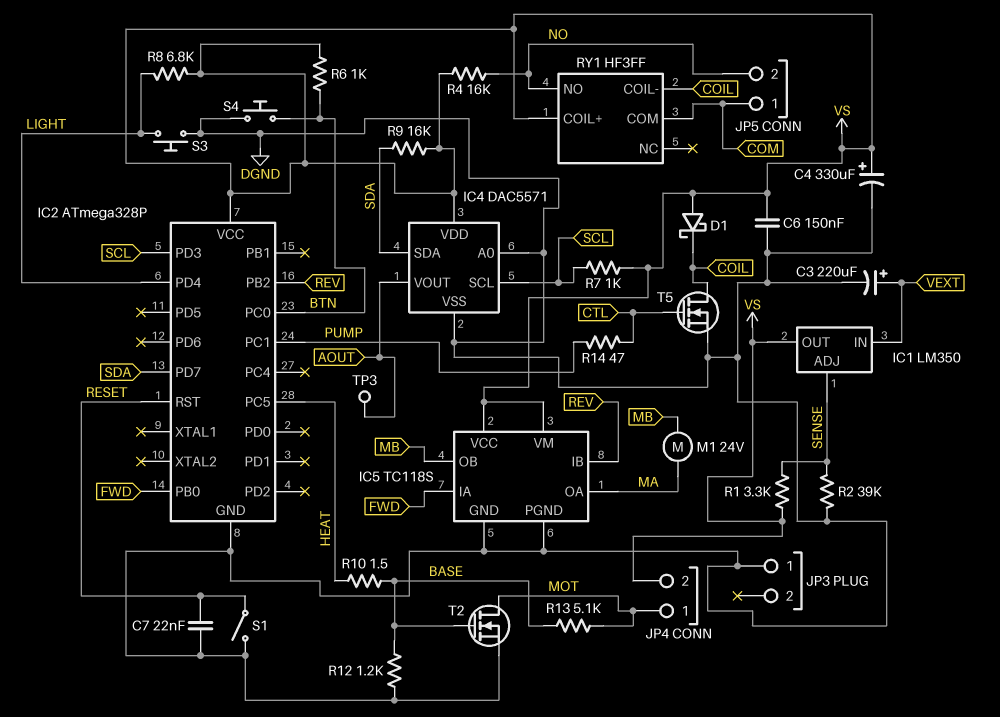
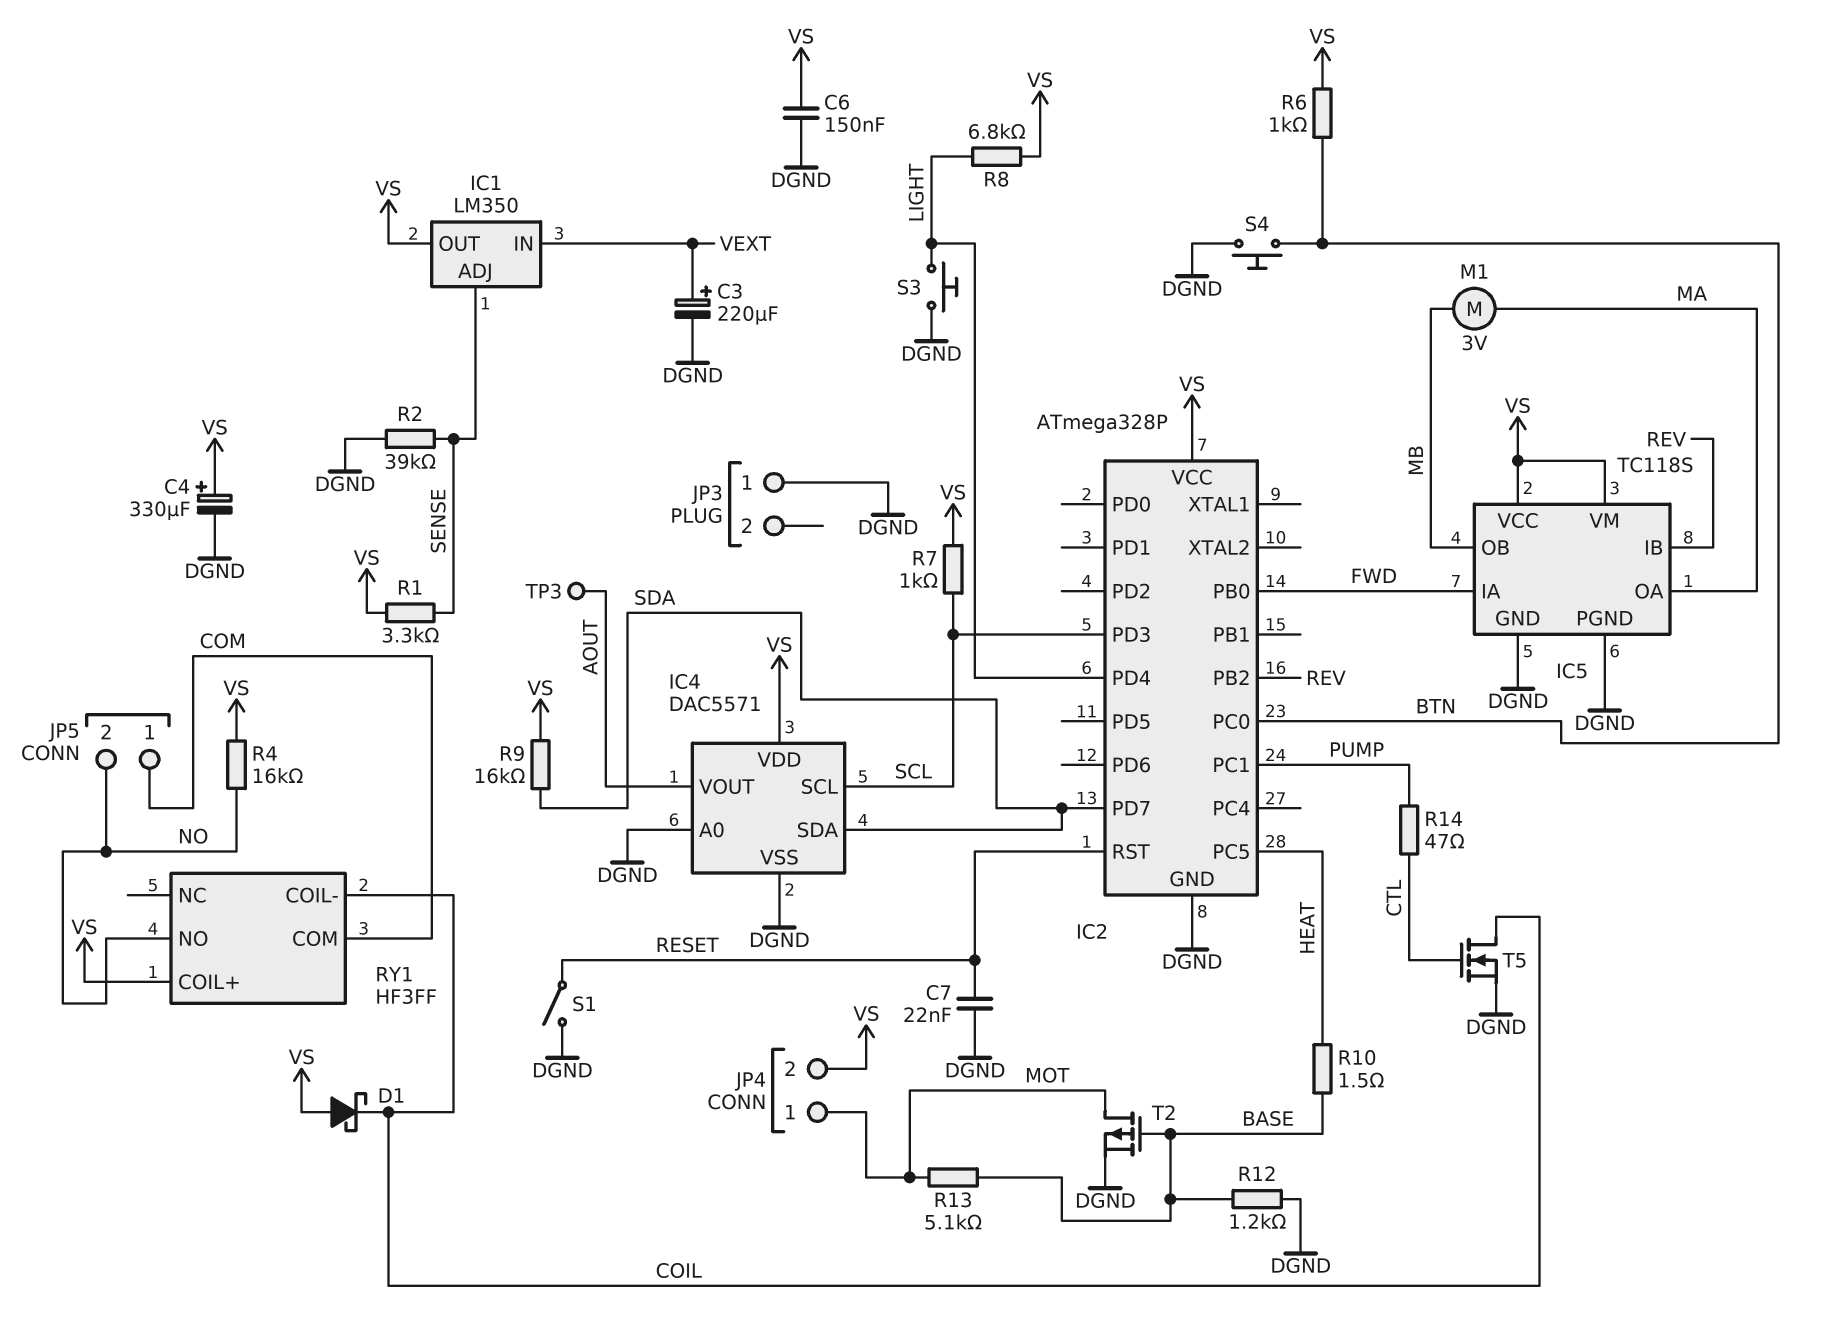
M1: motor 24V (MA, MB) -> motor 3V (MA, MB)
T2: NMOS (G BASE, D MOT, S DGND) -> PMOS (G BASE, D MOT, S DGND)

